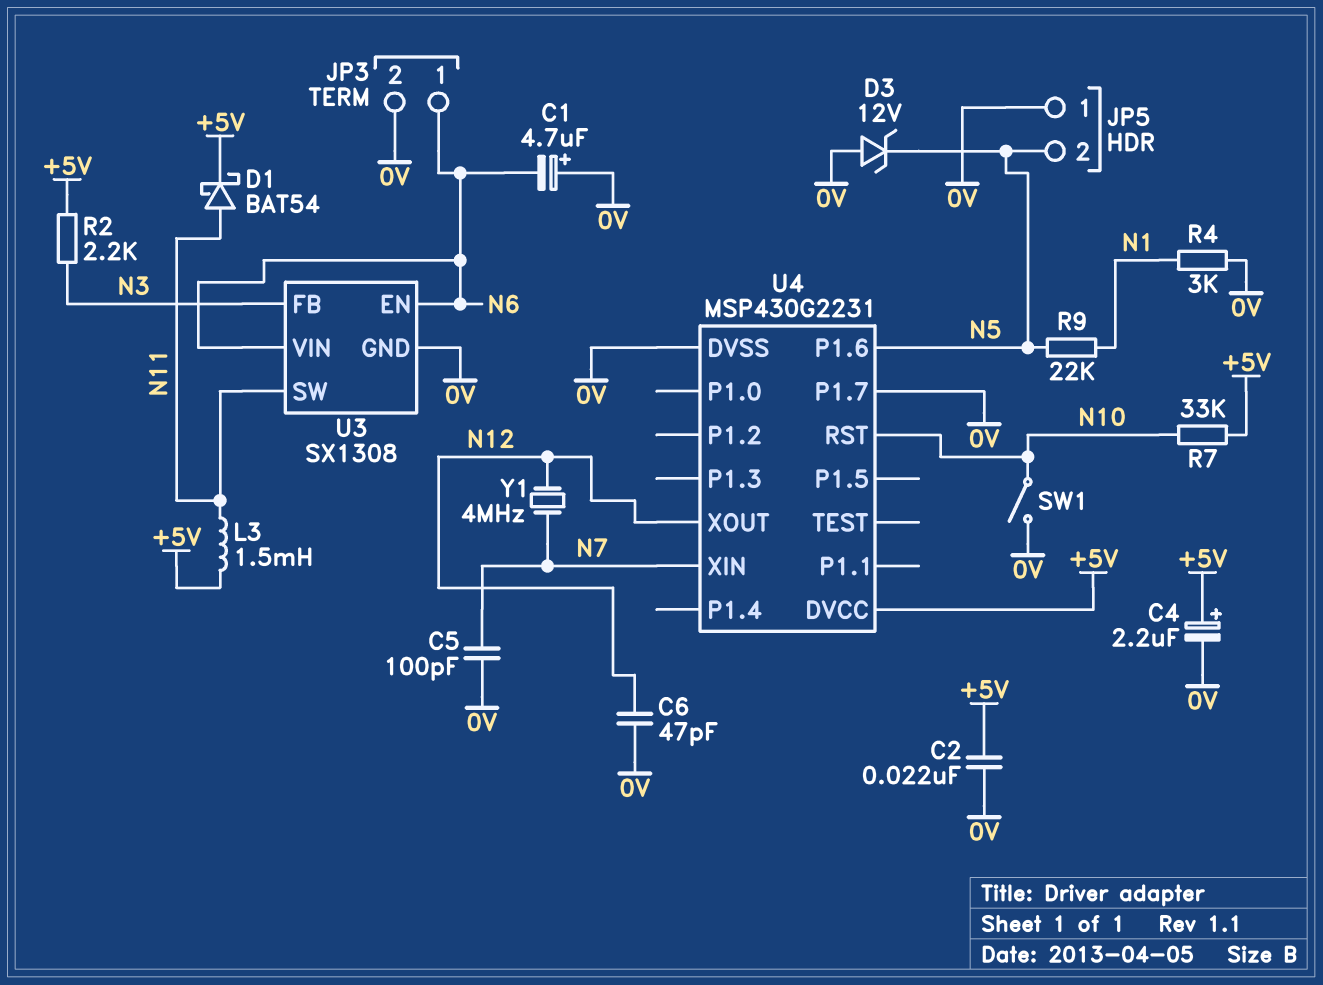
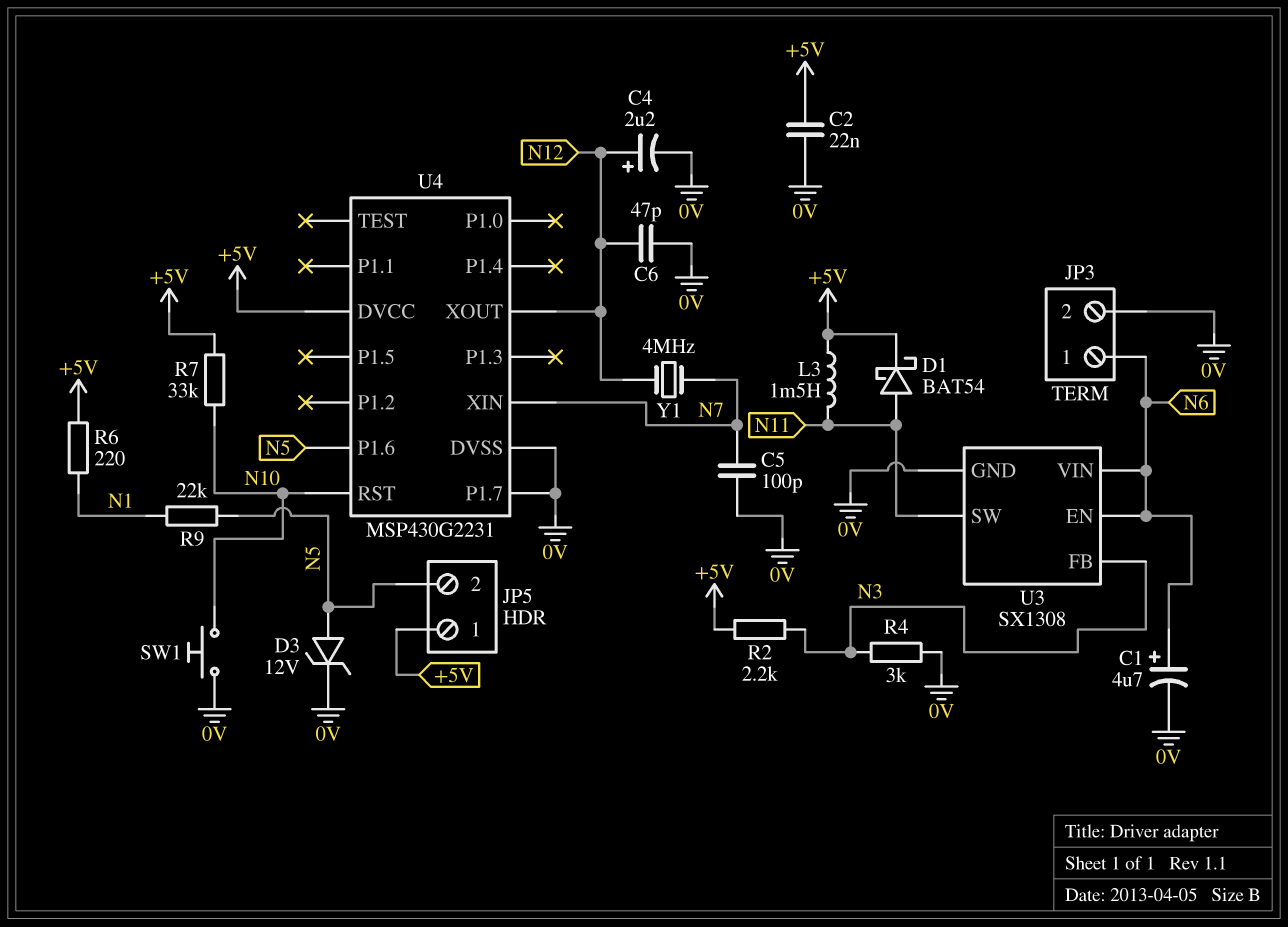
C1: 4.7uF (plus 0V, minus N6) -> 4.7uF (plus N6, minus 0V)
C4: 2.2uF (plus +5V, minus 0V) -> 2.2uF (plus N12, minus 0V)
D3: zener 12V (A 0V, K N5) -> zener 12V (A N5, K 0V)
JP5 pin 1: 0V -> +5V
R4: 3k (0V, N1) -> 3k (0V, N3)
R6: none -> 220 (+5V, N1)
SW1: switch (0V, N10) -> button (0V, N10)

